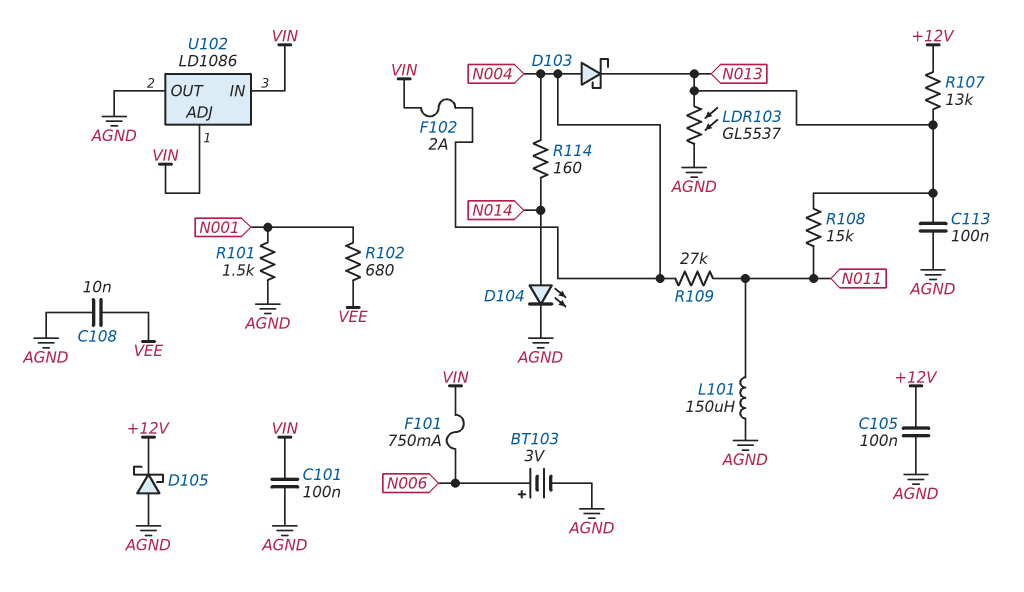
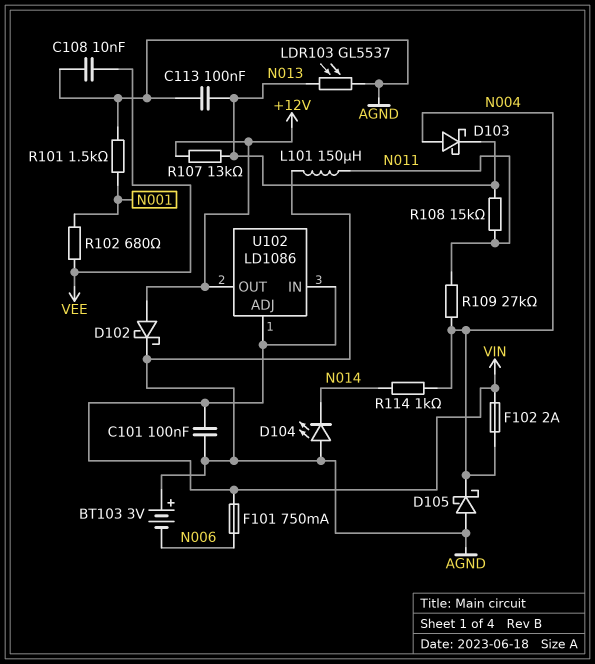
BT103: 3V (plus N006, minus AGND) -> 3V (plus AGND, minus N006)
C105: 100nF (+12V, AGND) -> none
D102: none -> schottky (A +12V, K AGND)
D104: LED (A N014, K AGND) -> LED (A AGND, K N014)
D105: schottky (A AGND, K +12V) -> schottky (A AGND, K N004)
R114: 160 (N004, N014) -> 1k (N004, N014)
U102 pin OUT: AGND -> +12V

